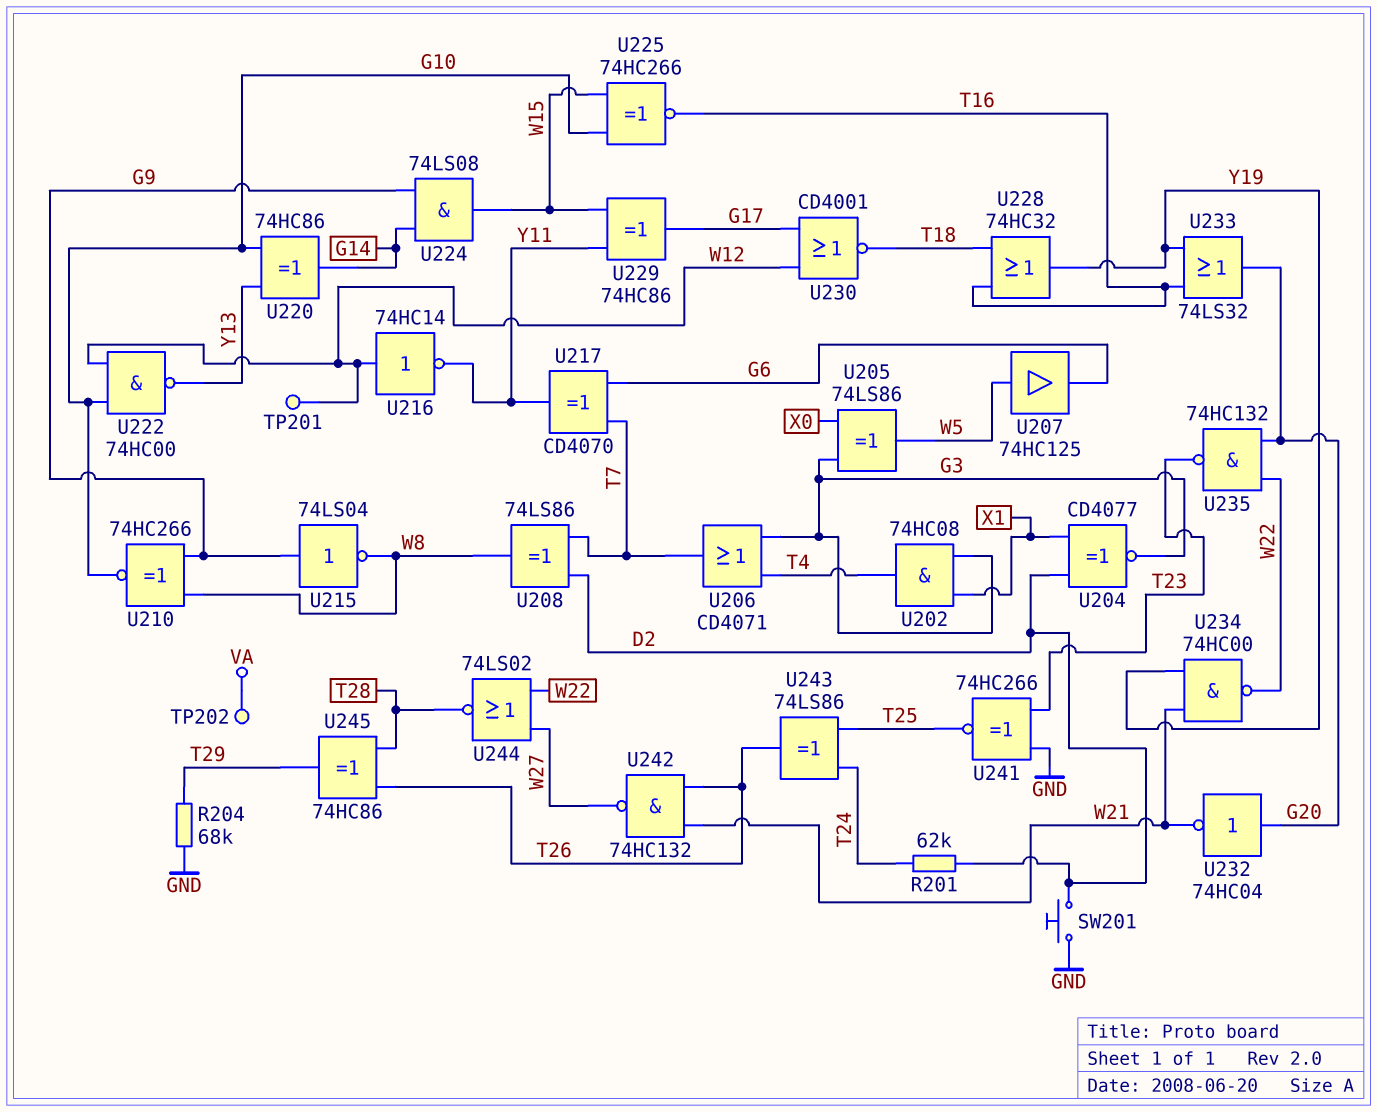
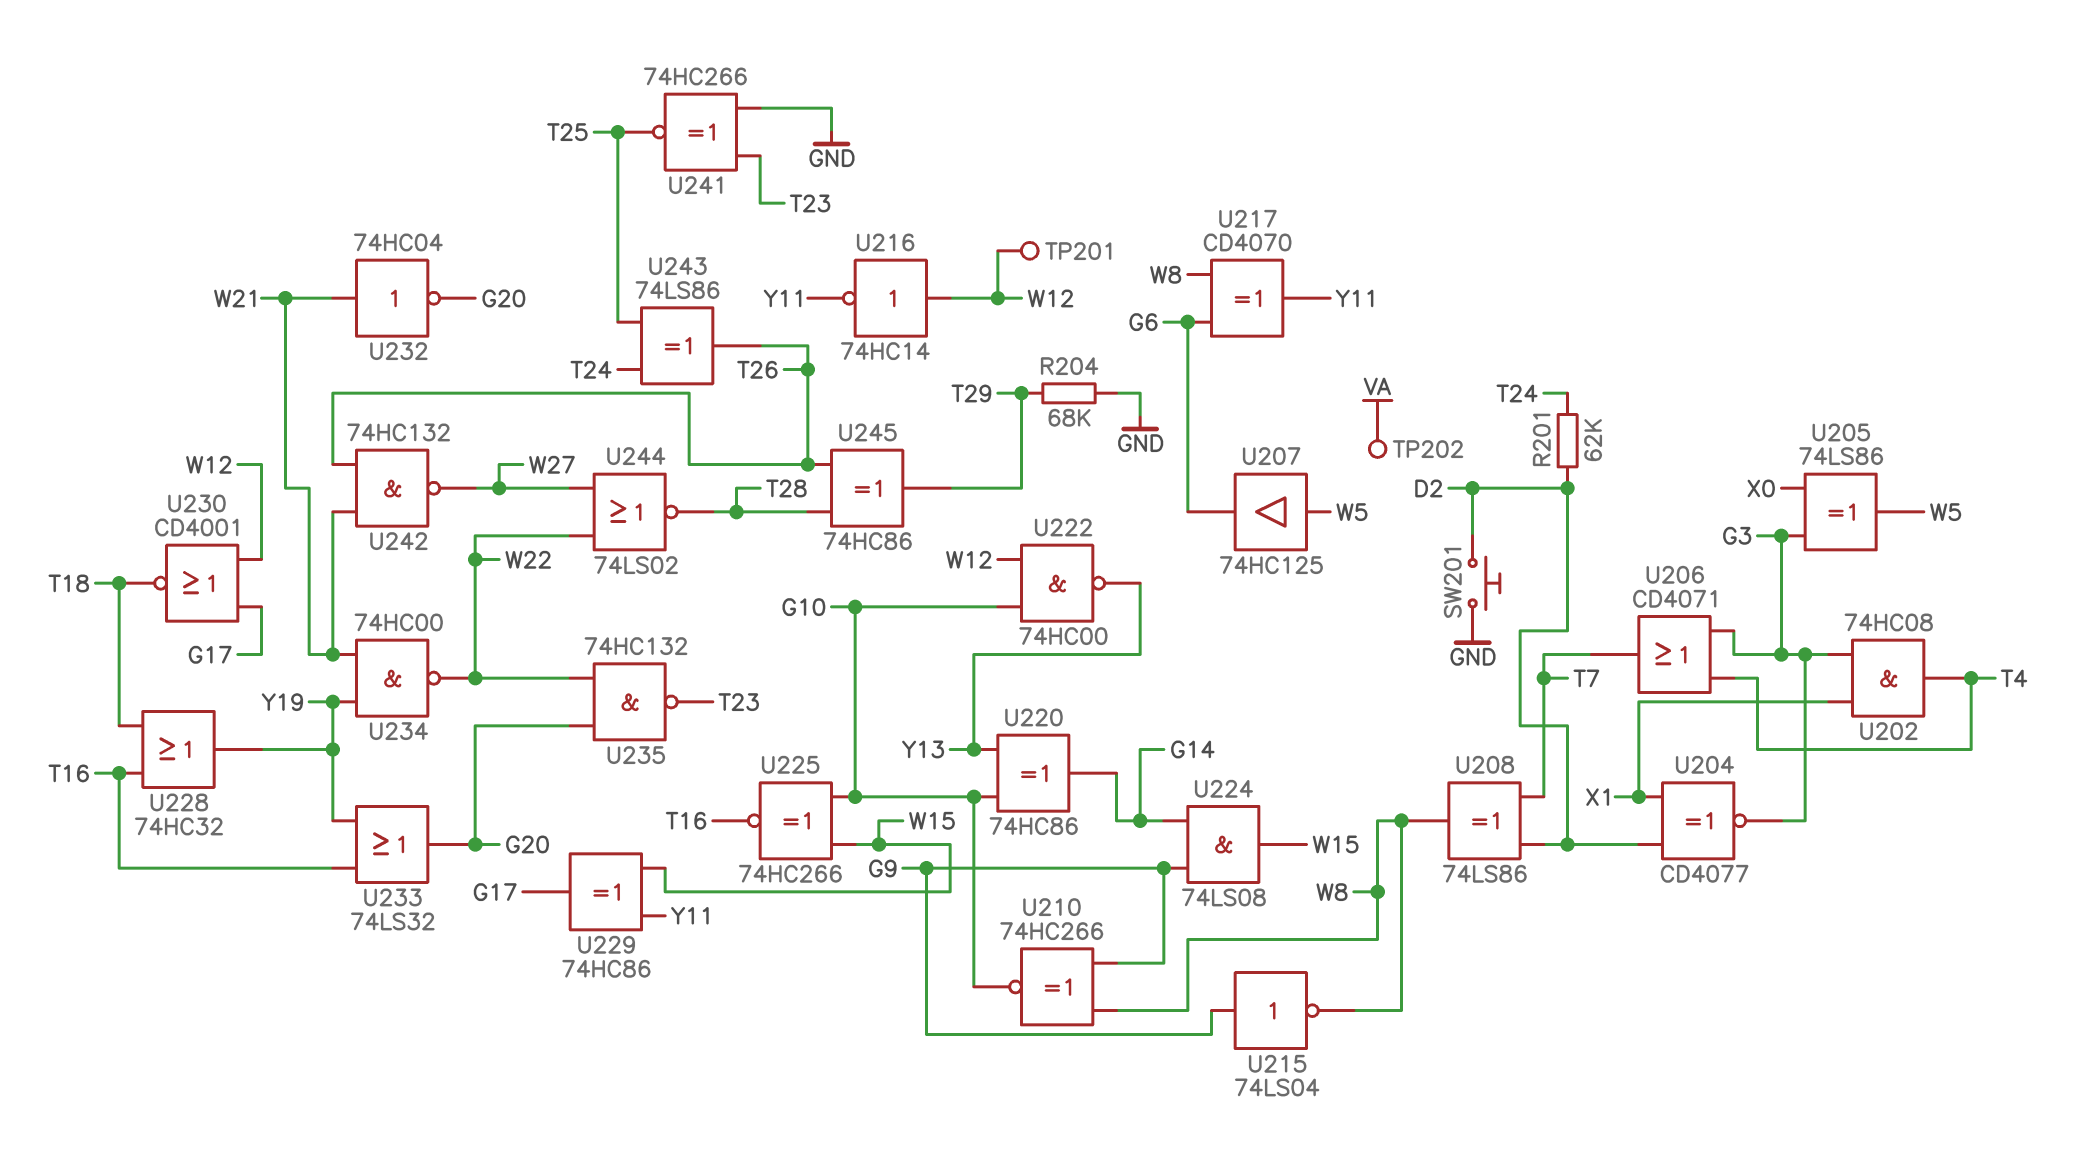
U217: XOR CD4070 (in G6, in T7, out Y11) -> XOR CD4070 (in G6, in W8, out Y11)
U232: NOT 74HC04 (in G20, out W21) -> NOT 74HC04 (in W21, out G20)

